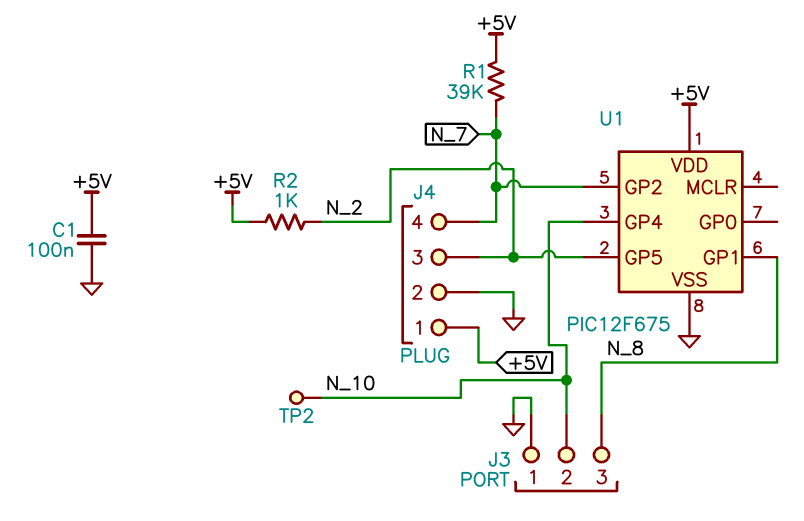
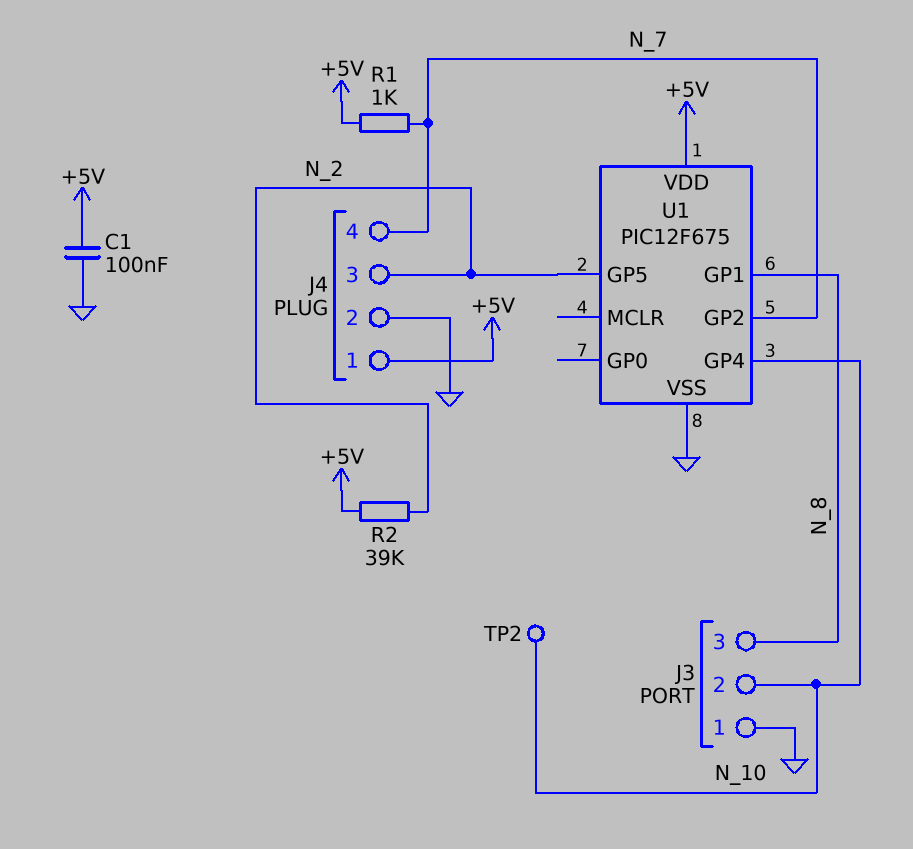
R1: 39k (+5V, N_7) -> 1k (+5V, N_7)
R2: 1k (+5V, N_2) -> 39k (+5V, N_2)

